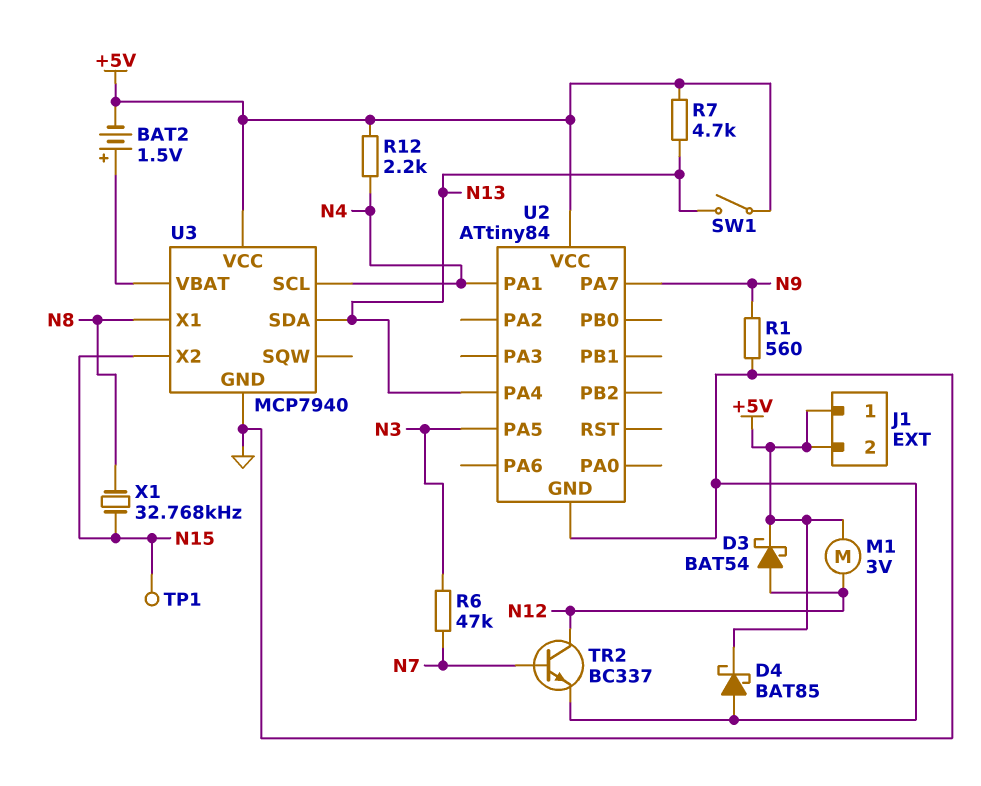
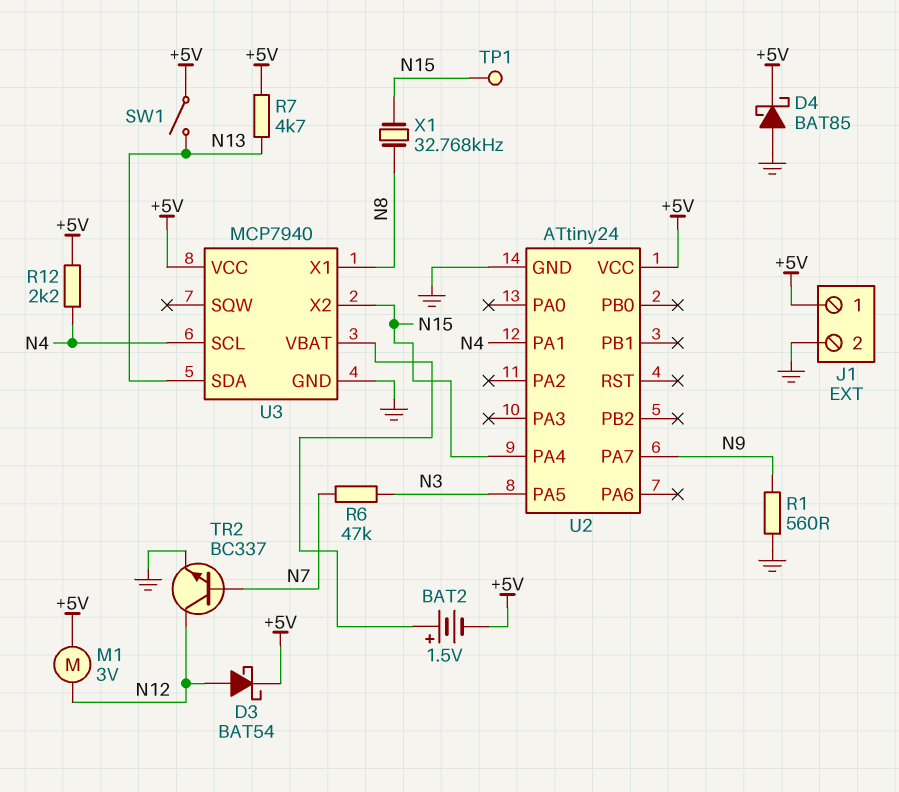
J1 pin 2: +5V -> GND
U2: ATtiny84 -> ATtiny24
U2 pin PA4: N13 -> N15

